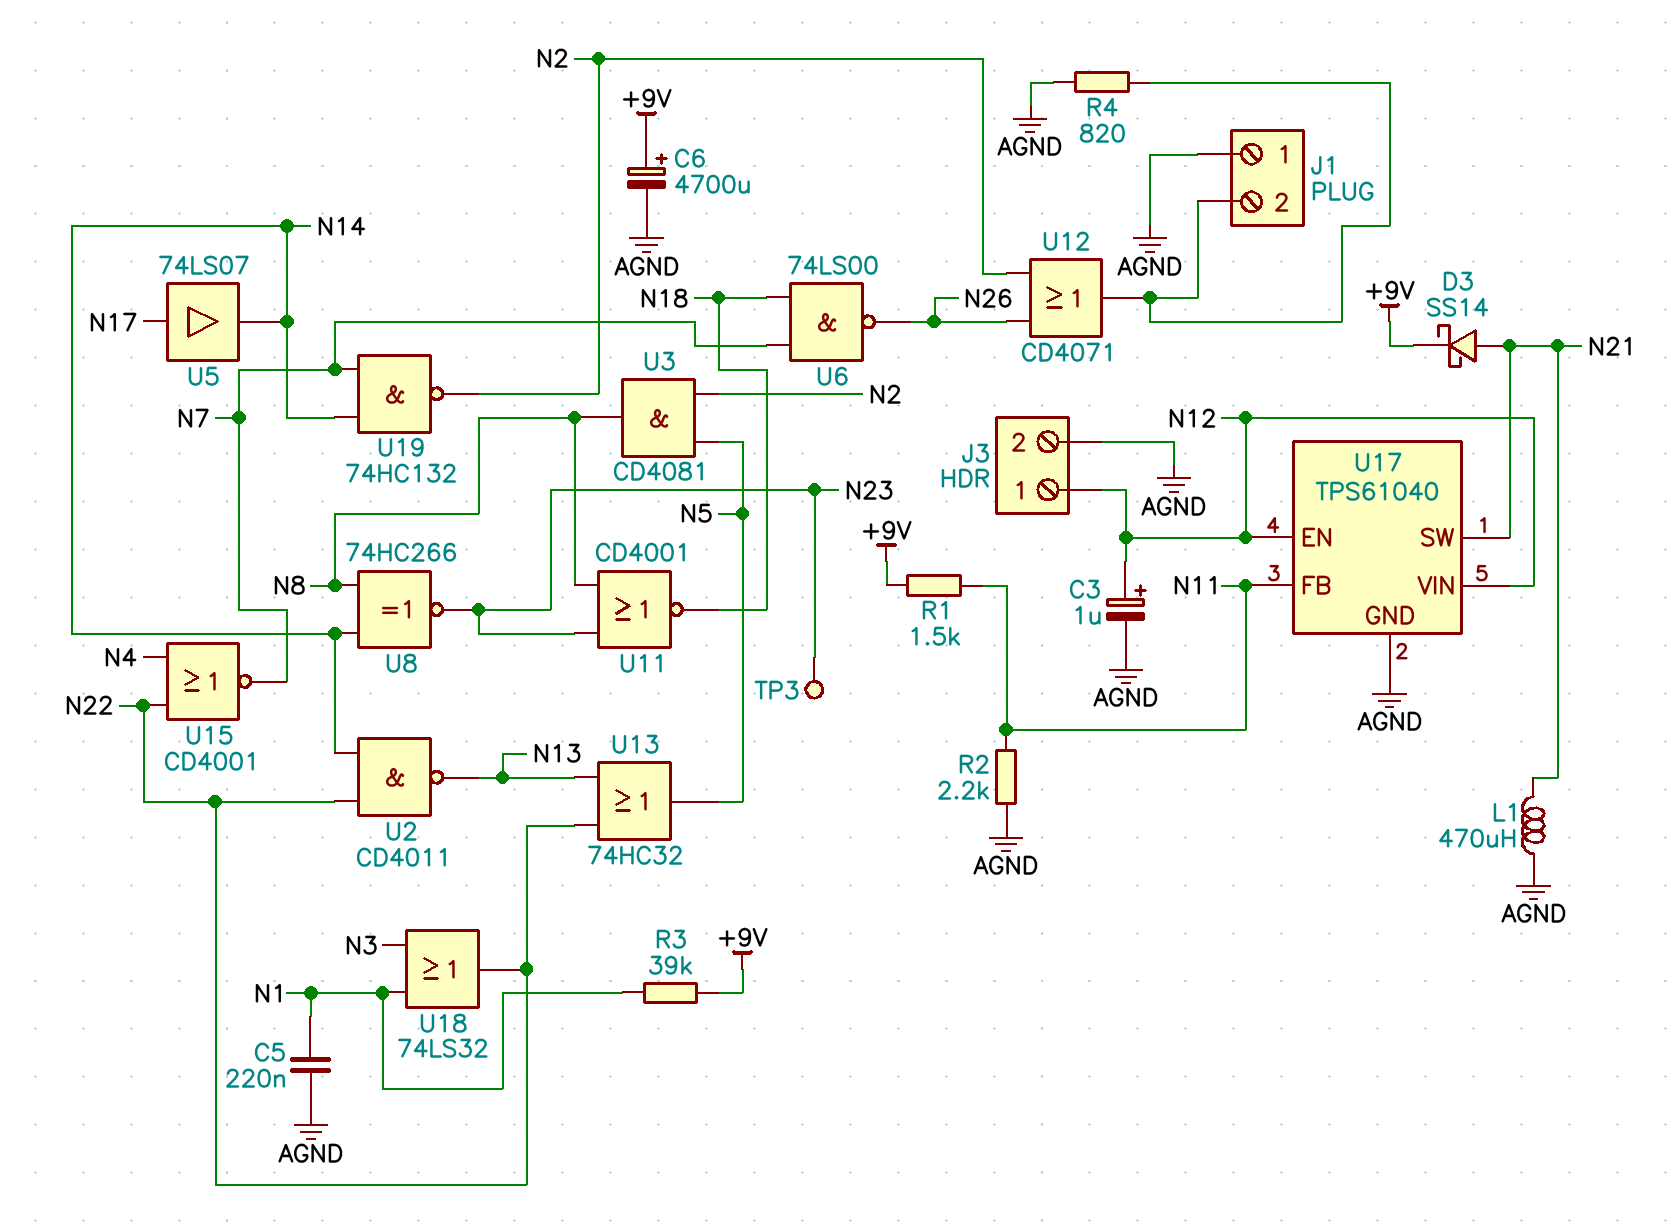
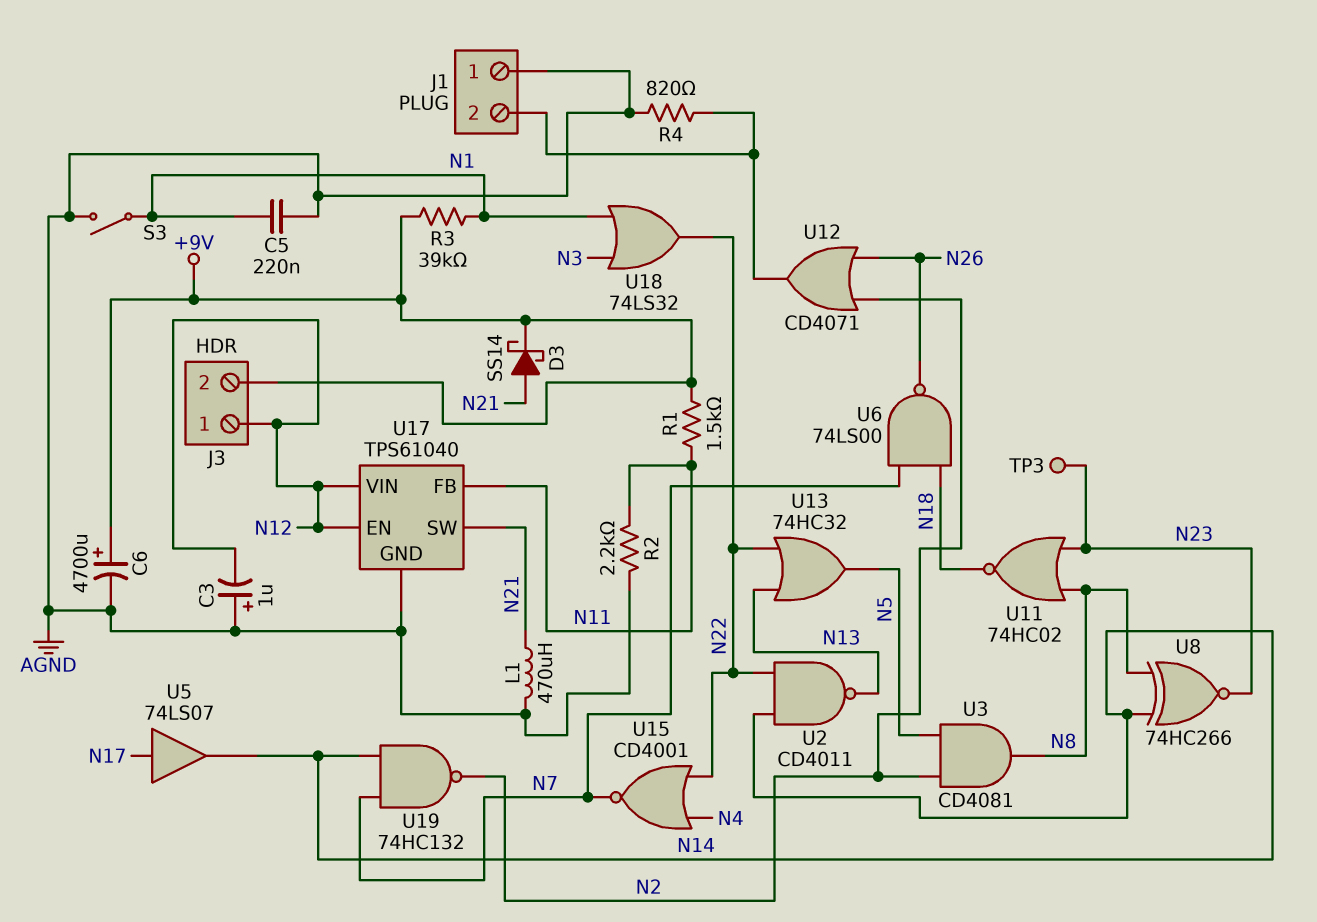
C3: 1uF (plus N12, minus AGND) -> 1uF (plus AGND, minus N12)
J3 pin 2: AGND -> +9V
S3: none -> switch (AGND, N1)
U11: NOR CD4001 (in N8, in N23, out N18) -> NOR 74HC02 (in N8, in N23, out N18)

